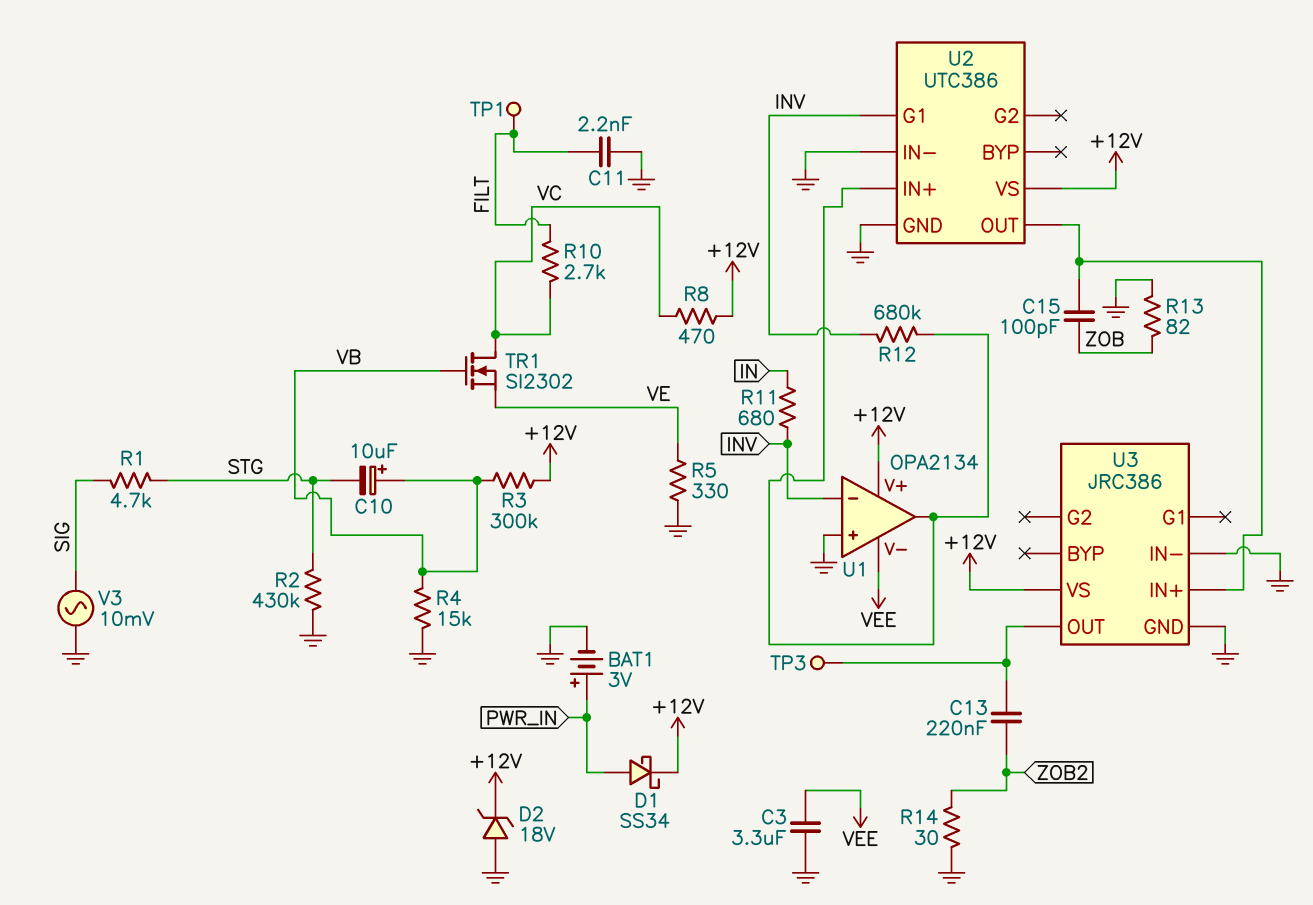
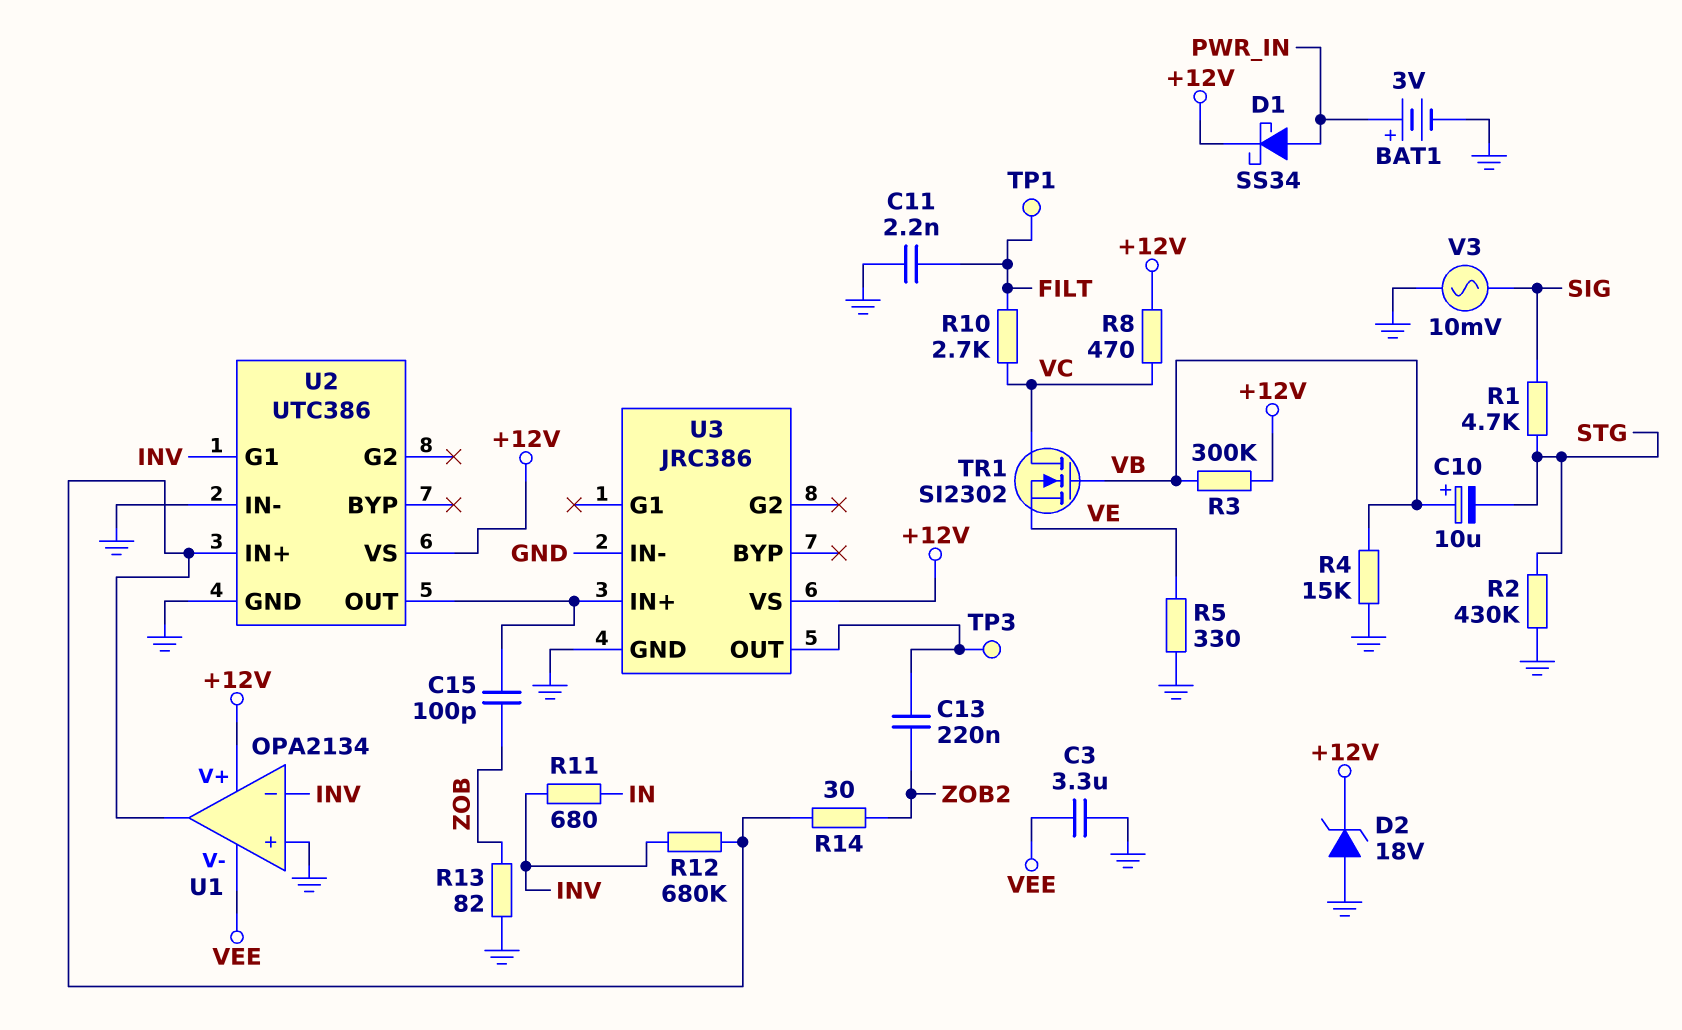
R14: 30 (GND, ZOB2) -> 30 (U1/out, ZOB2)

